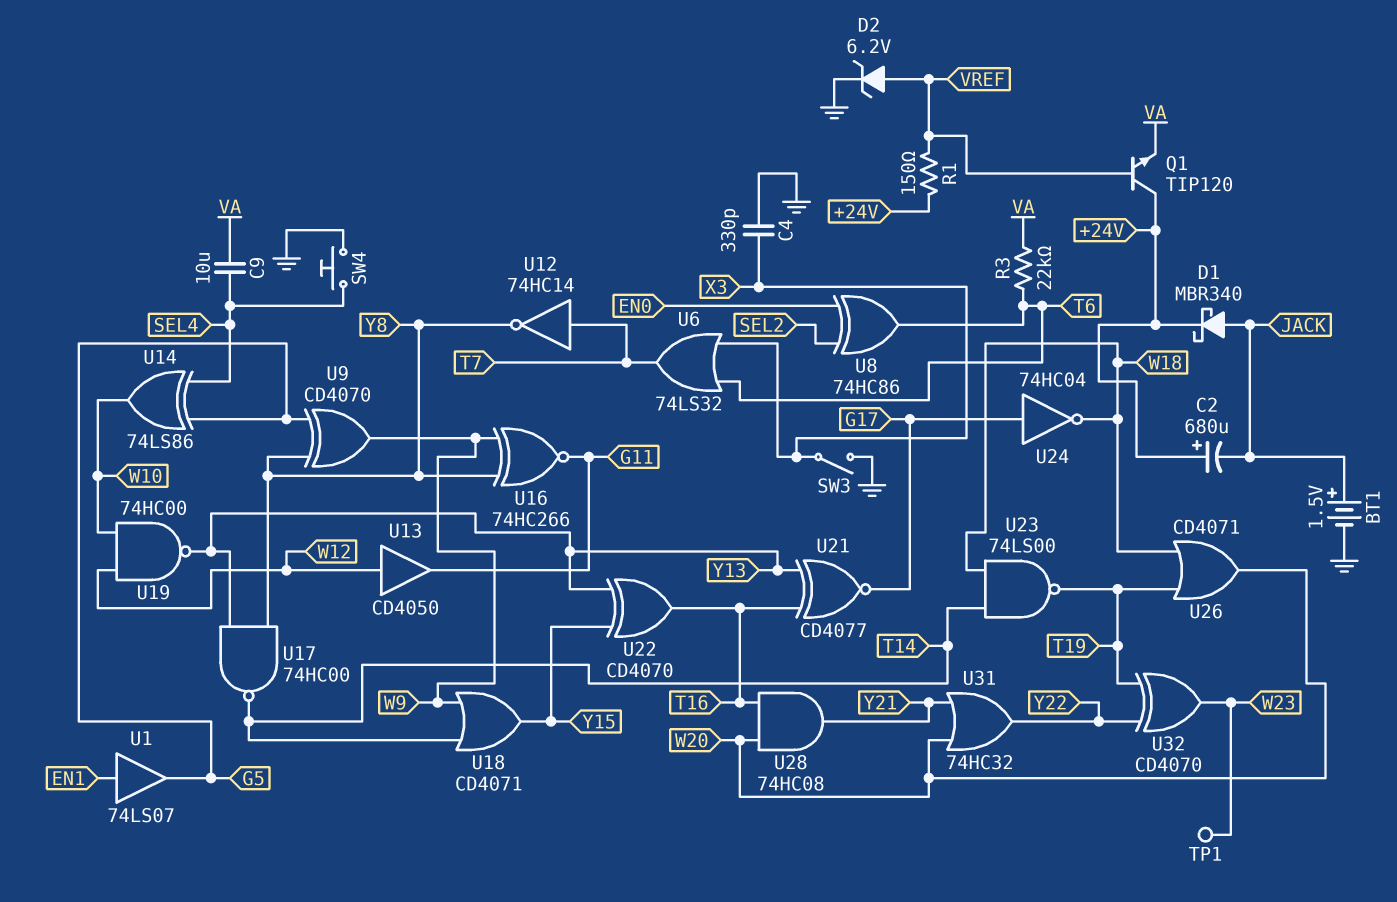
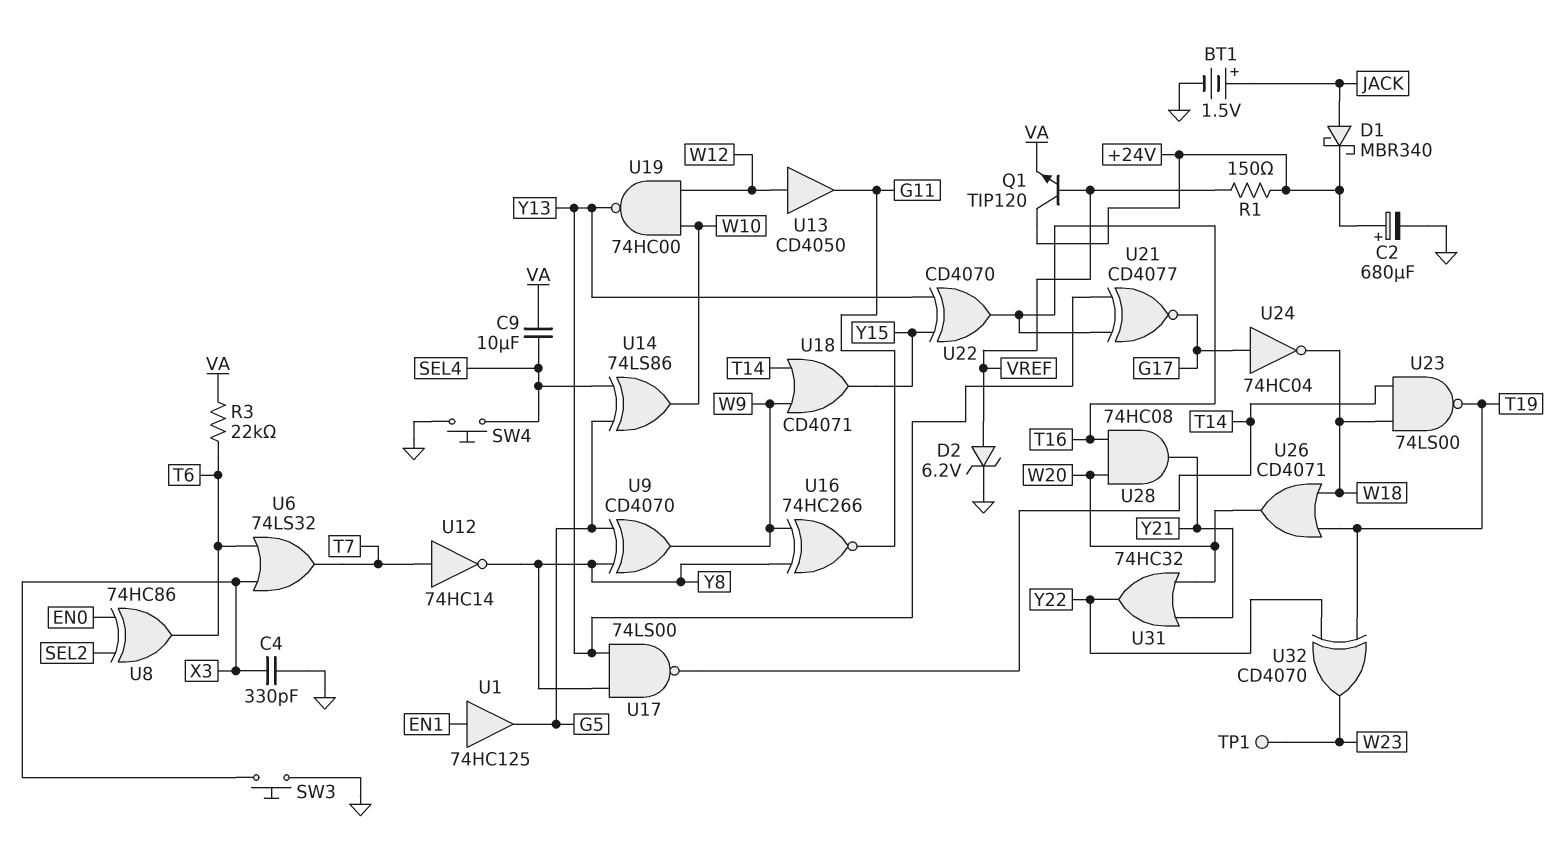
C2: 680uF (plus +24V, minus JACK) -> 680uF (plus +24V, minus GND)
SW3: switch (GND, X3) -> button (GND, X3)
U1: buffer 74LS07 (in EN1, out G5) -> buffer 74HC125 (in EN1, out G5)
U17: NAND 74HC00 (in Y8, in Y13, out T14) -> NAND 74LS00 (in Y8, in Y13, out T14)

